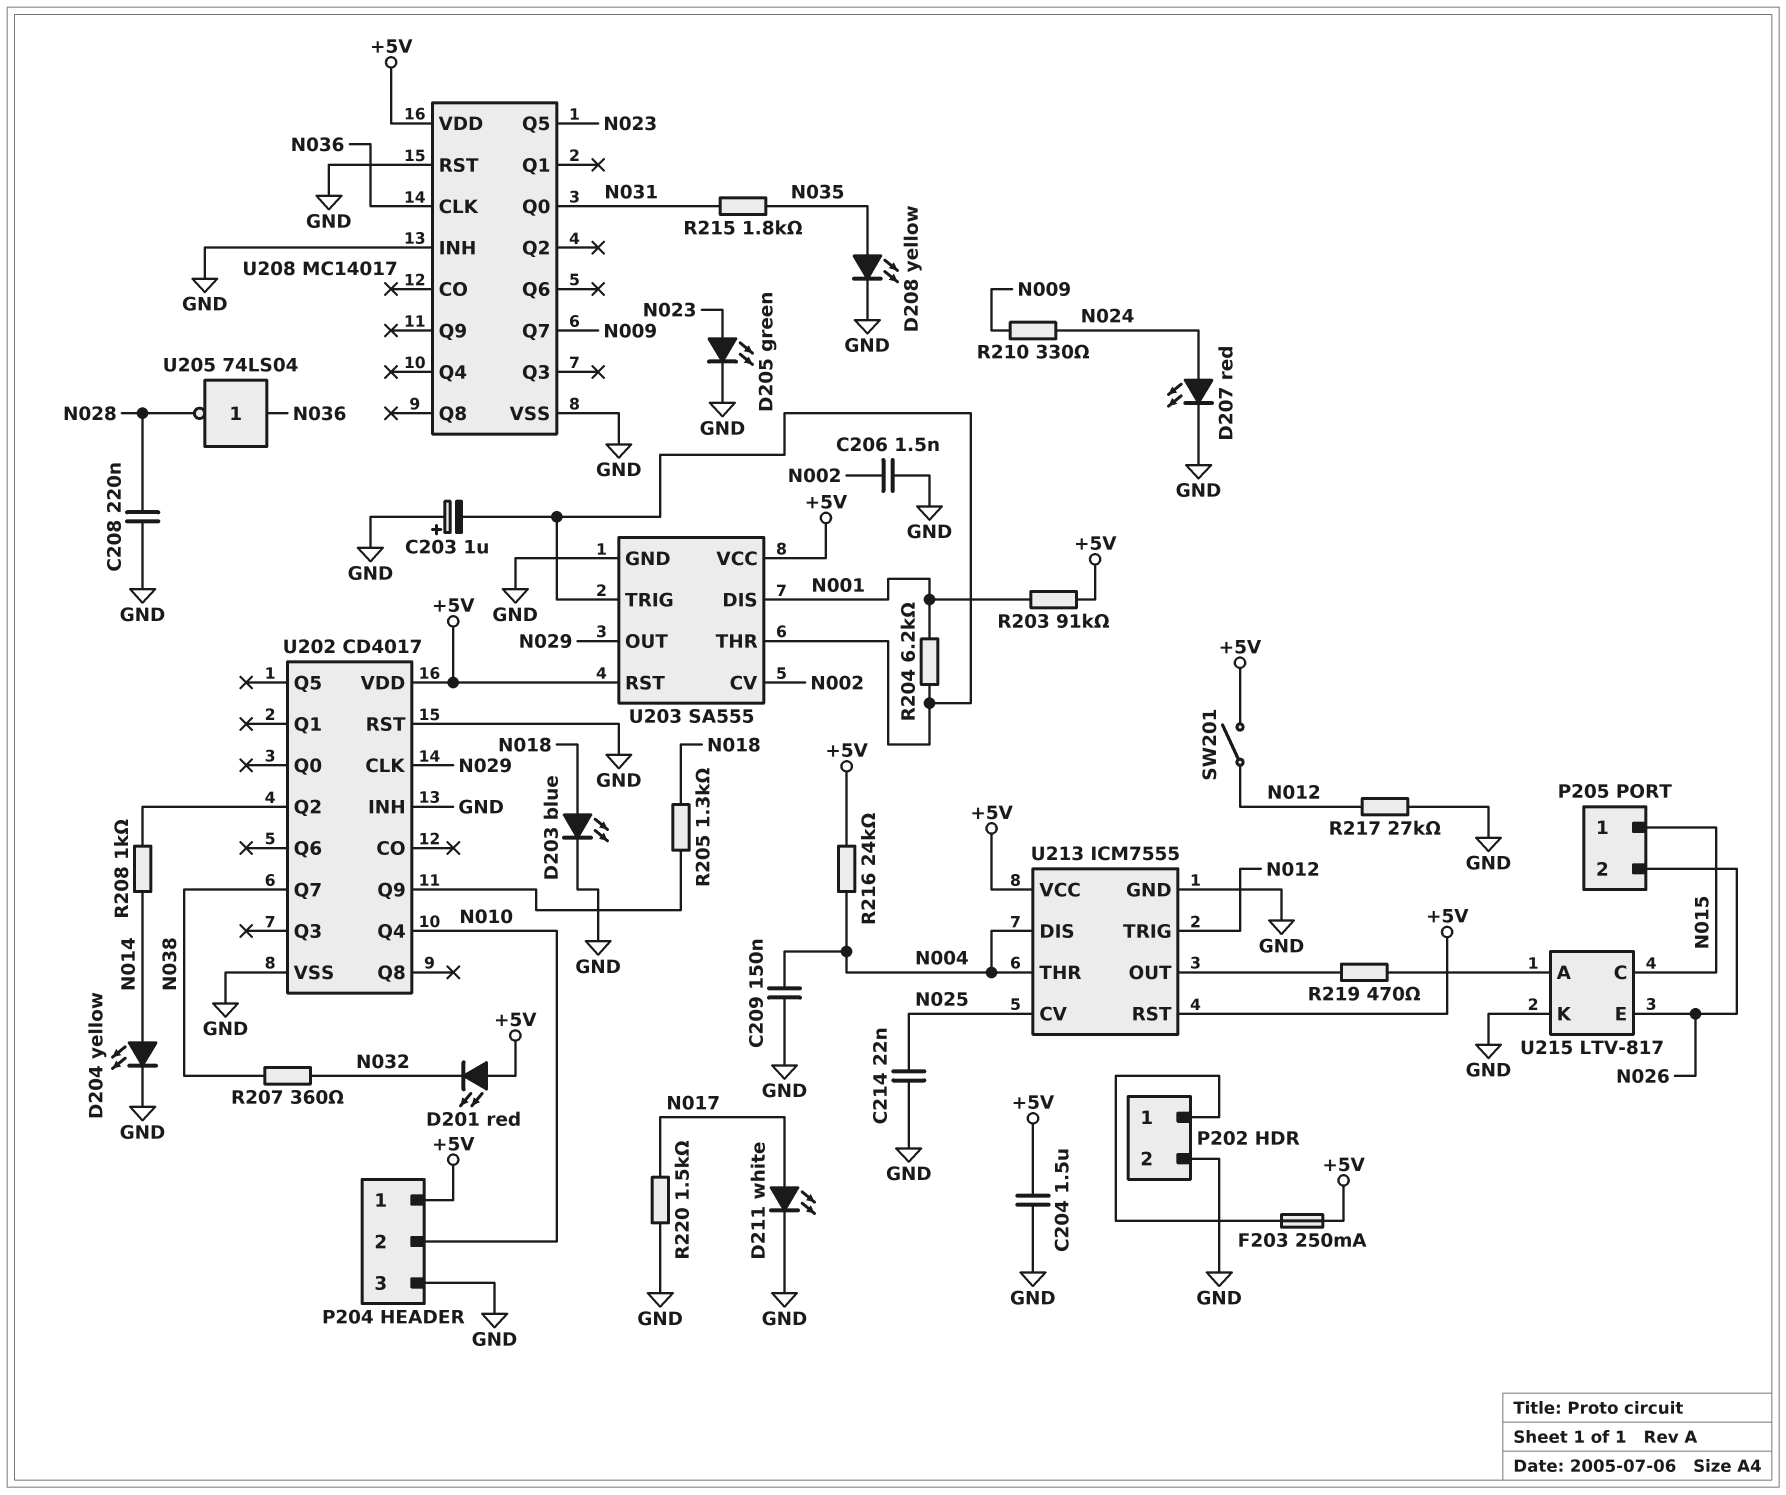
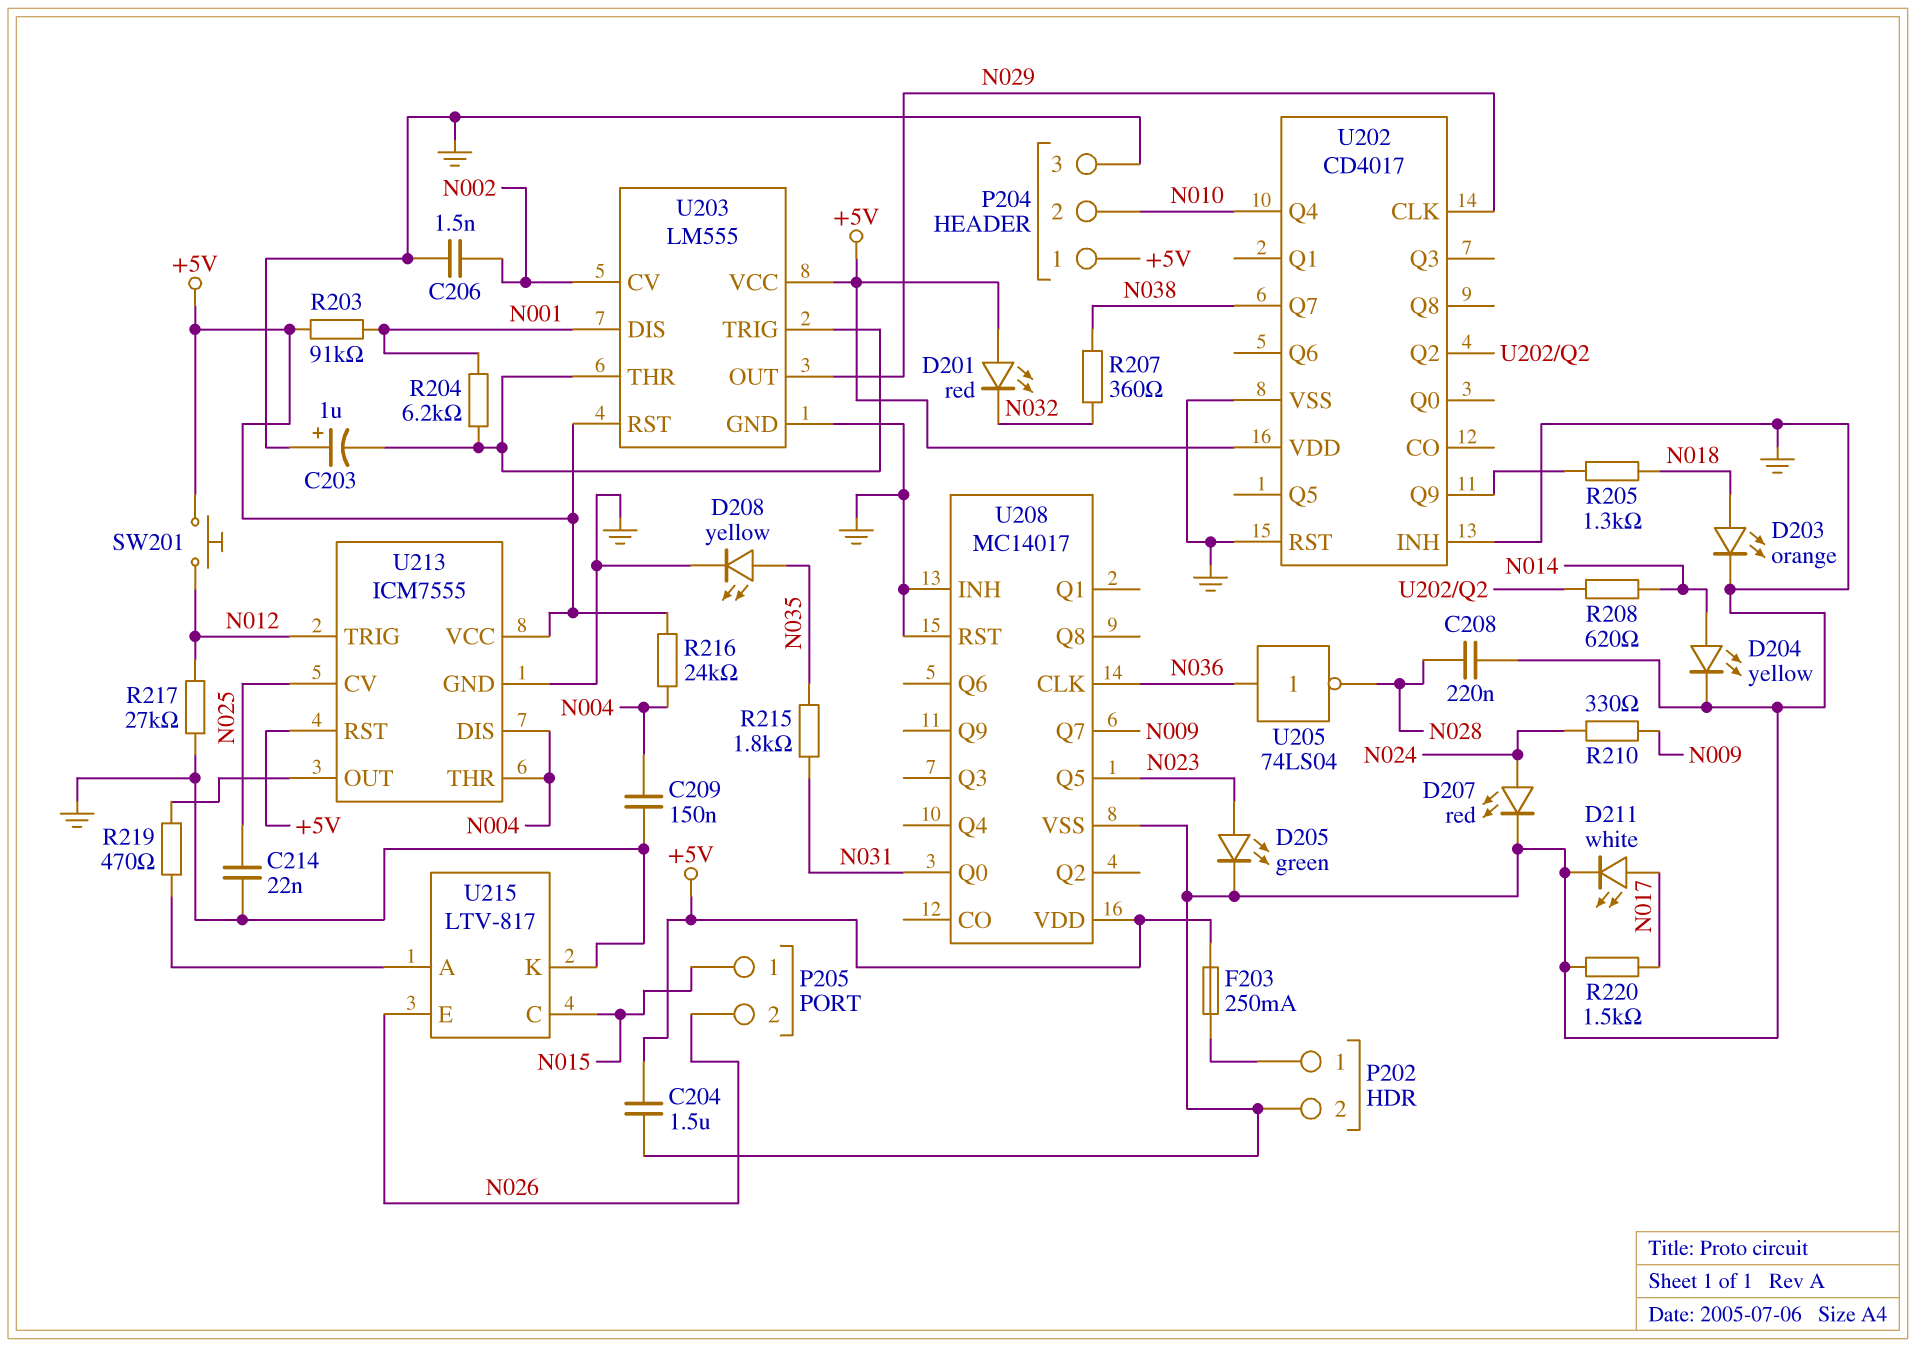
D203: LED blue (A N018, K GND) -> LED orange (A N018, K GND)
R208: 1k (N014, U202/Q2) -> 620 (N014, U202/Q2)
SW201: switch (+5V, N012) -> button (+5V, N012)
U203: SA555 -> LM555

